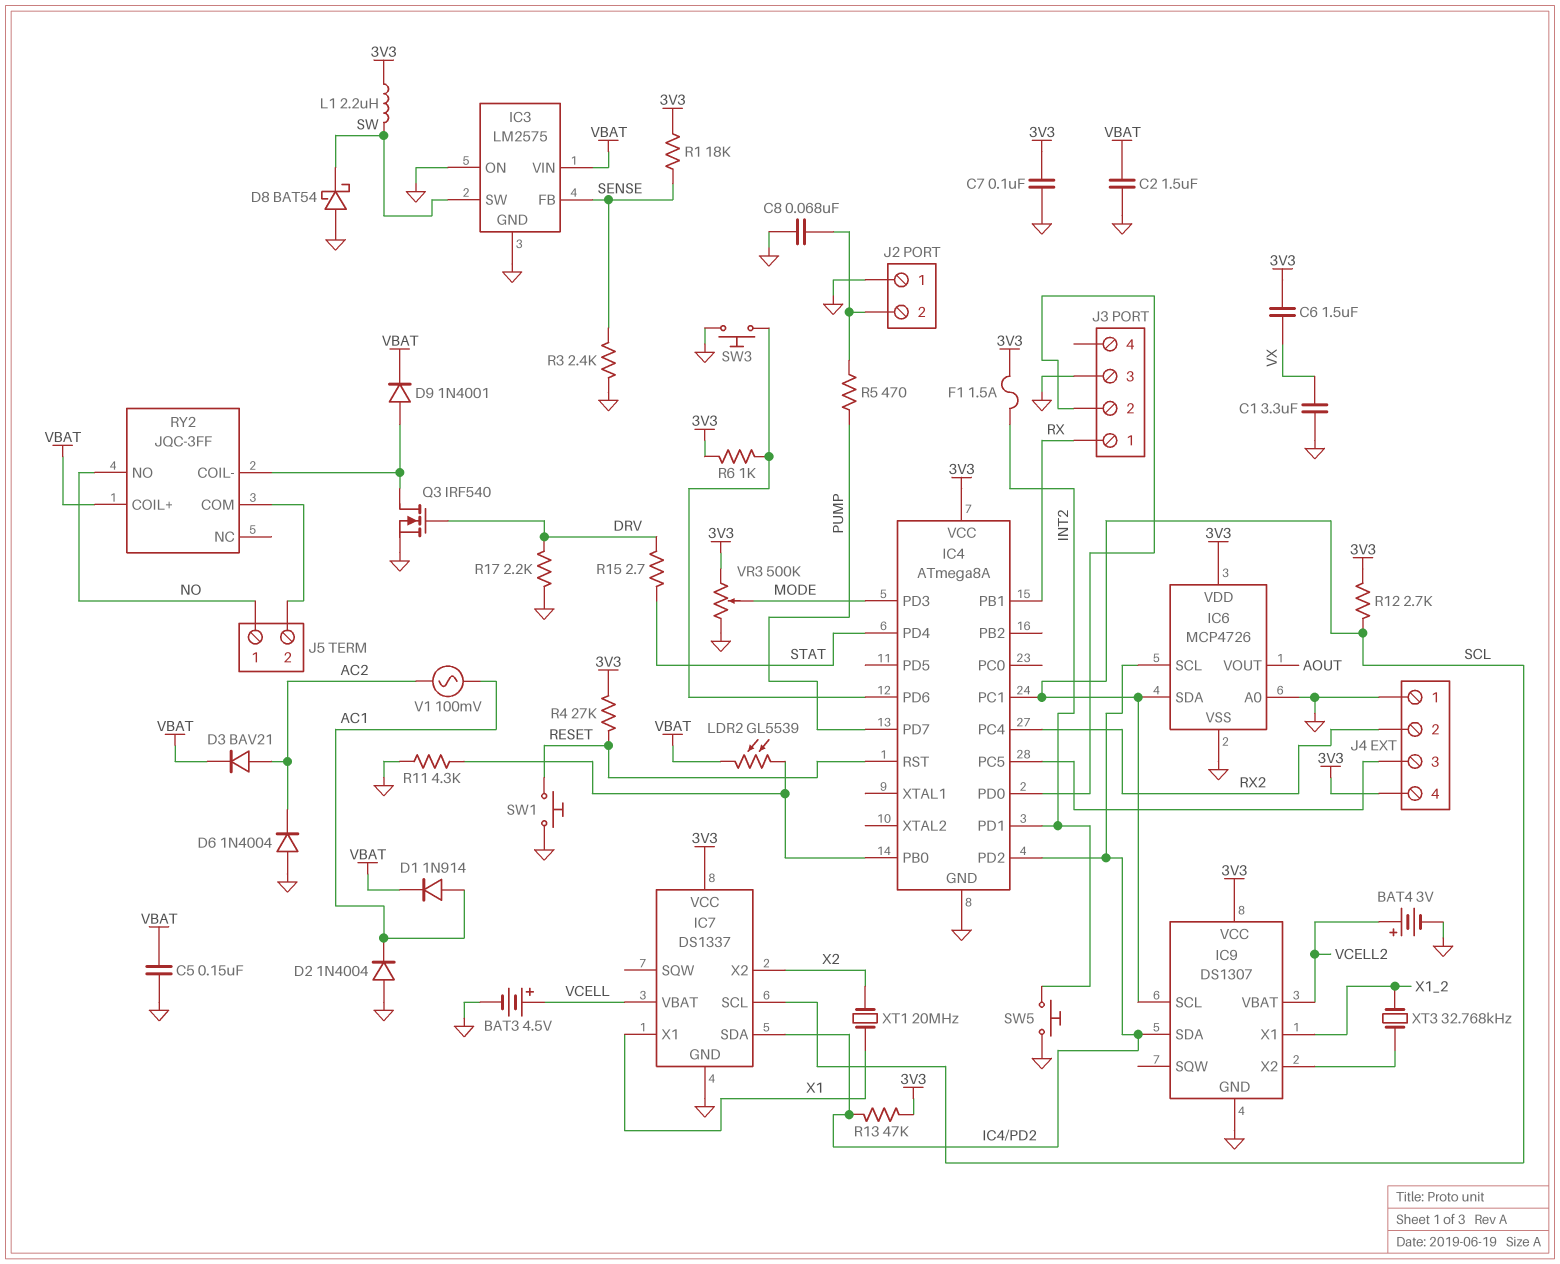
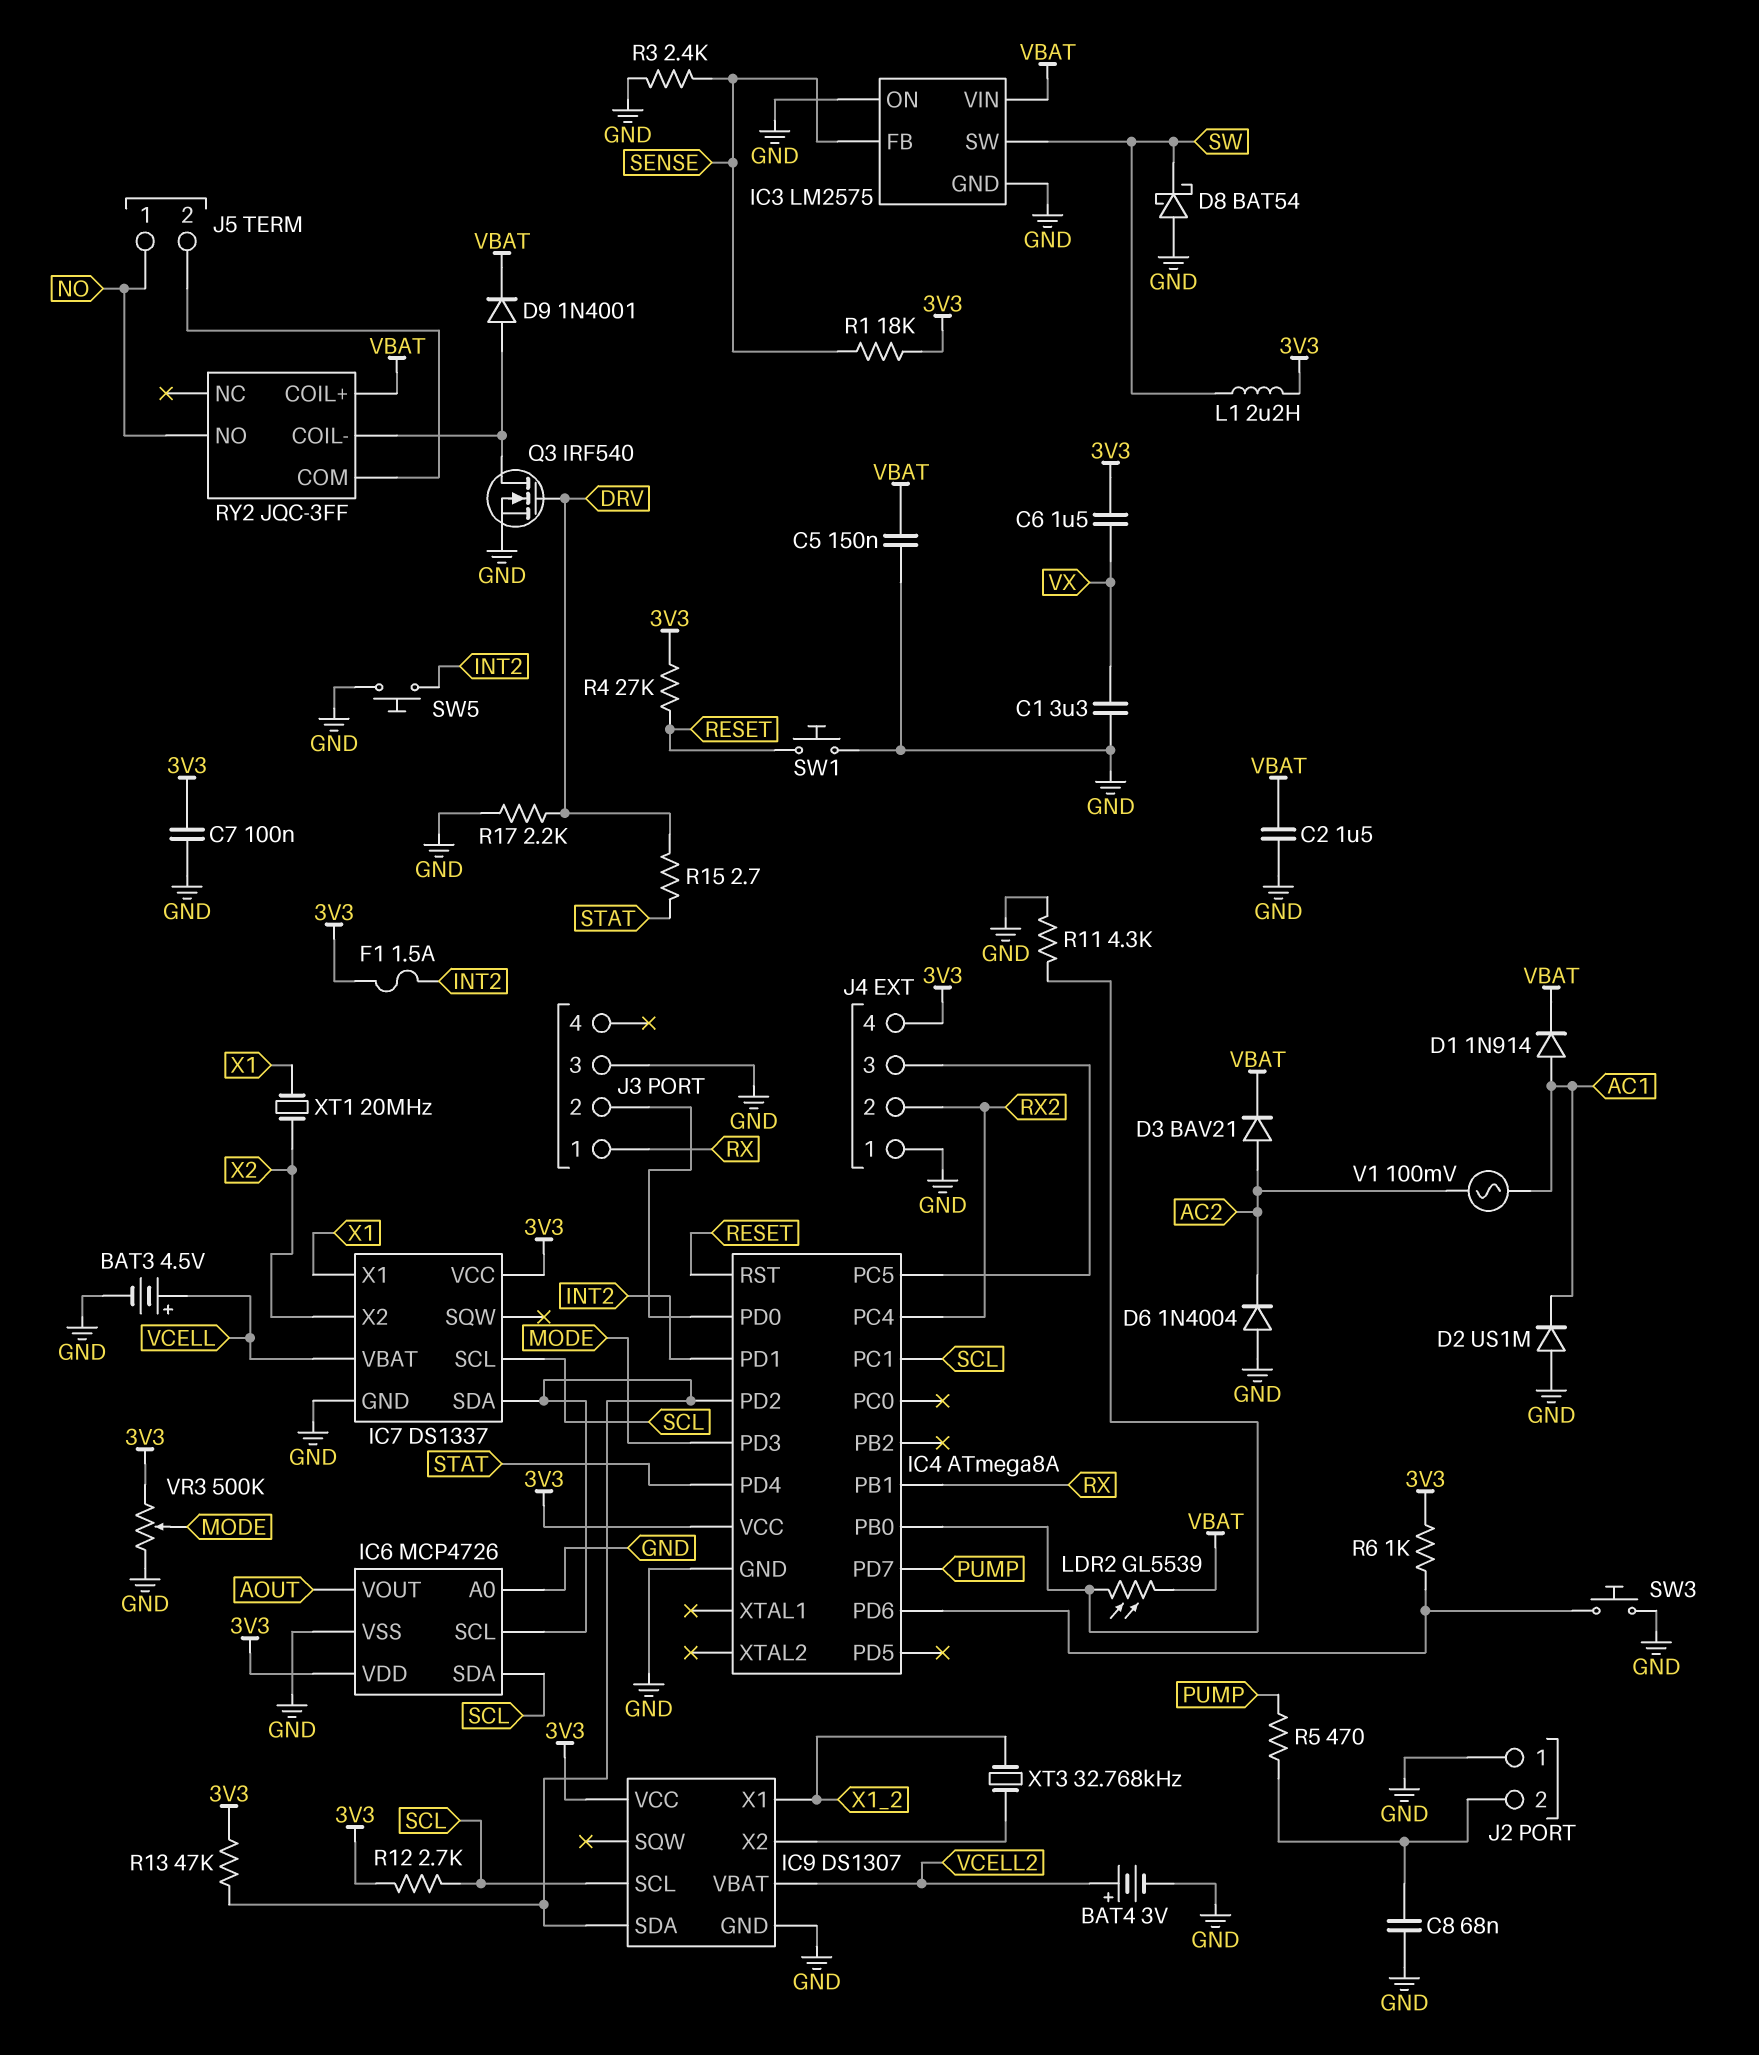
D2: diode 1N4004 (A GND, K AC1) -> diode US1M (A GND, K AC1)

